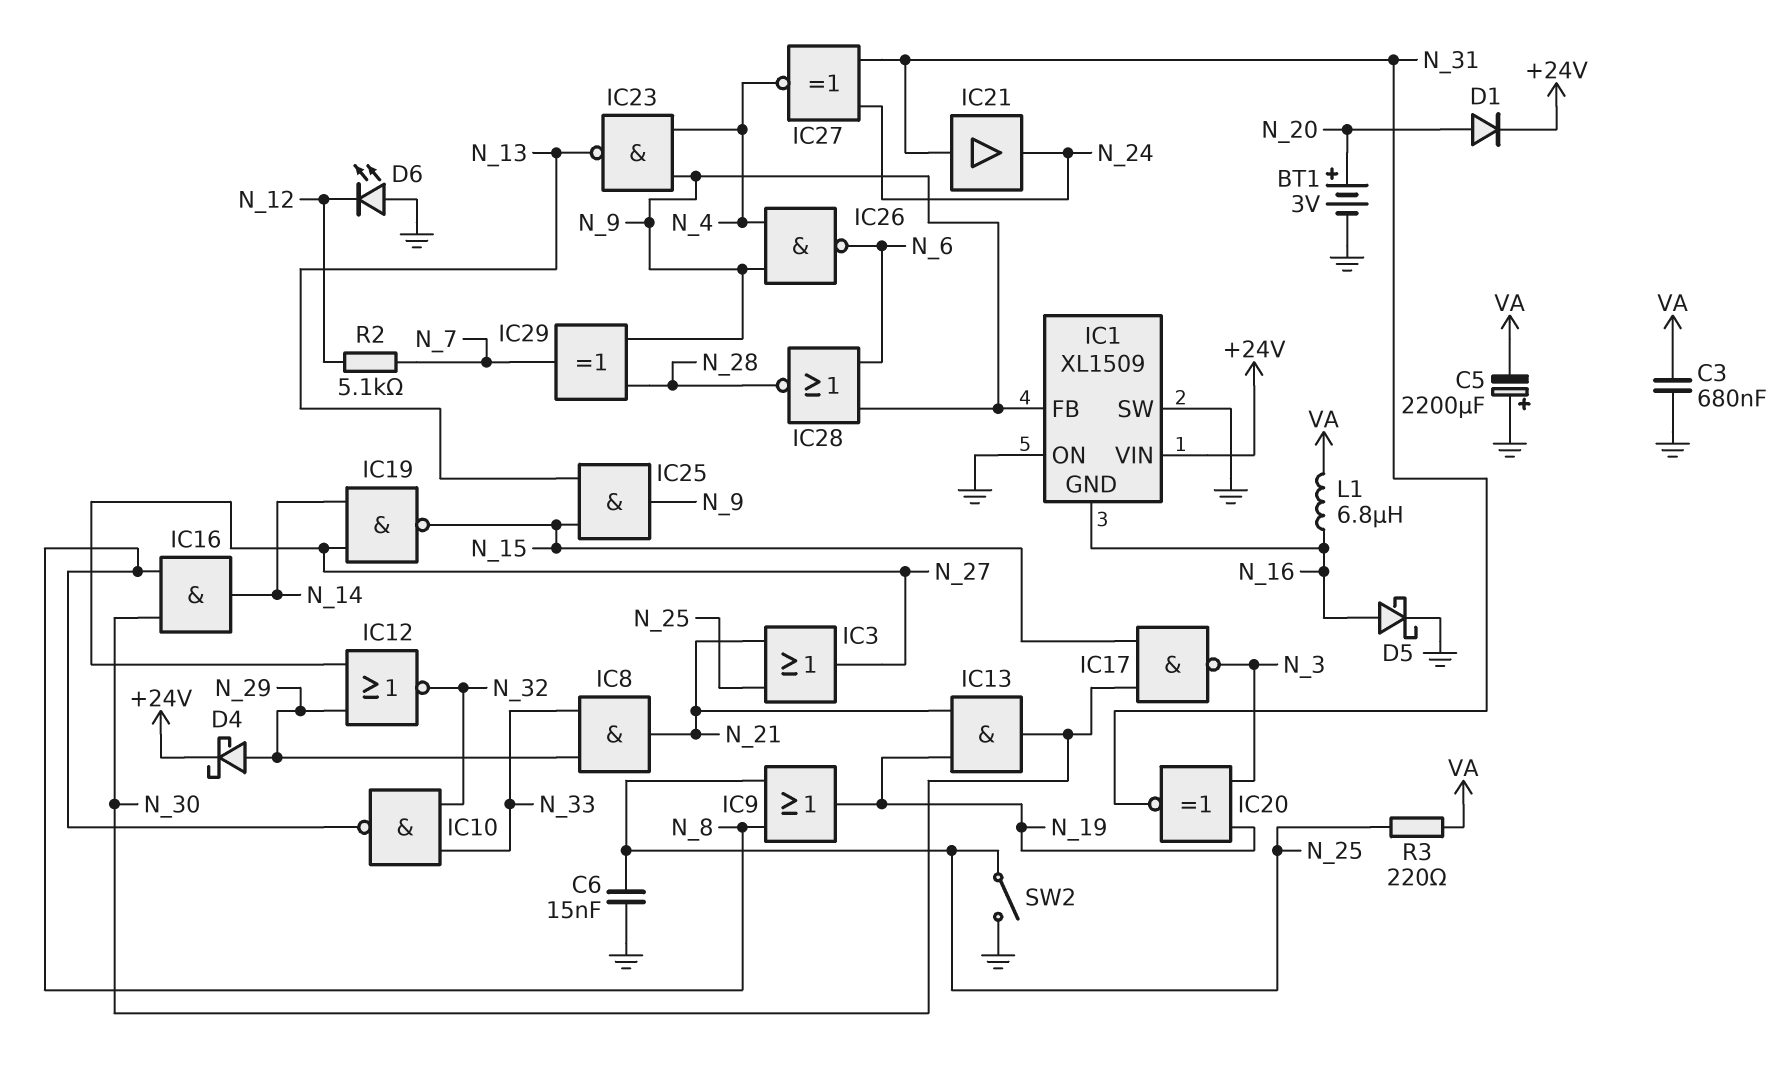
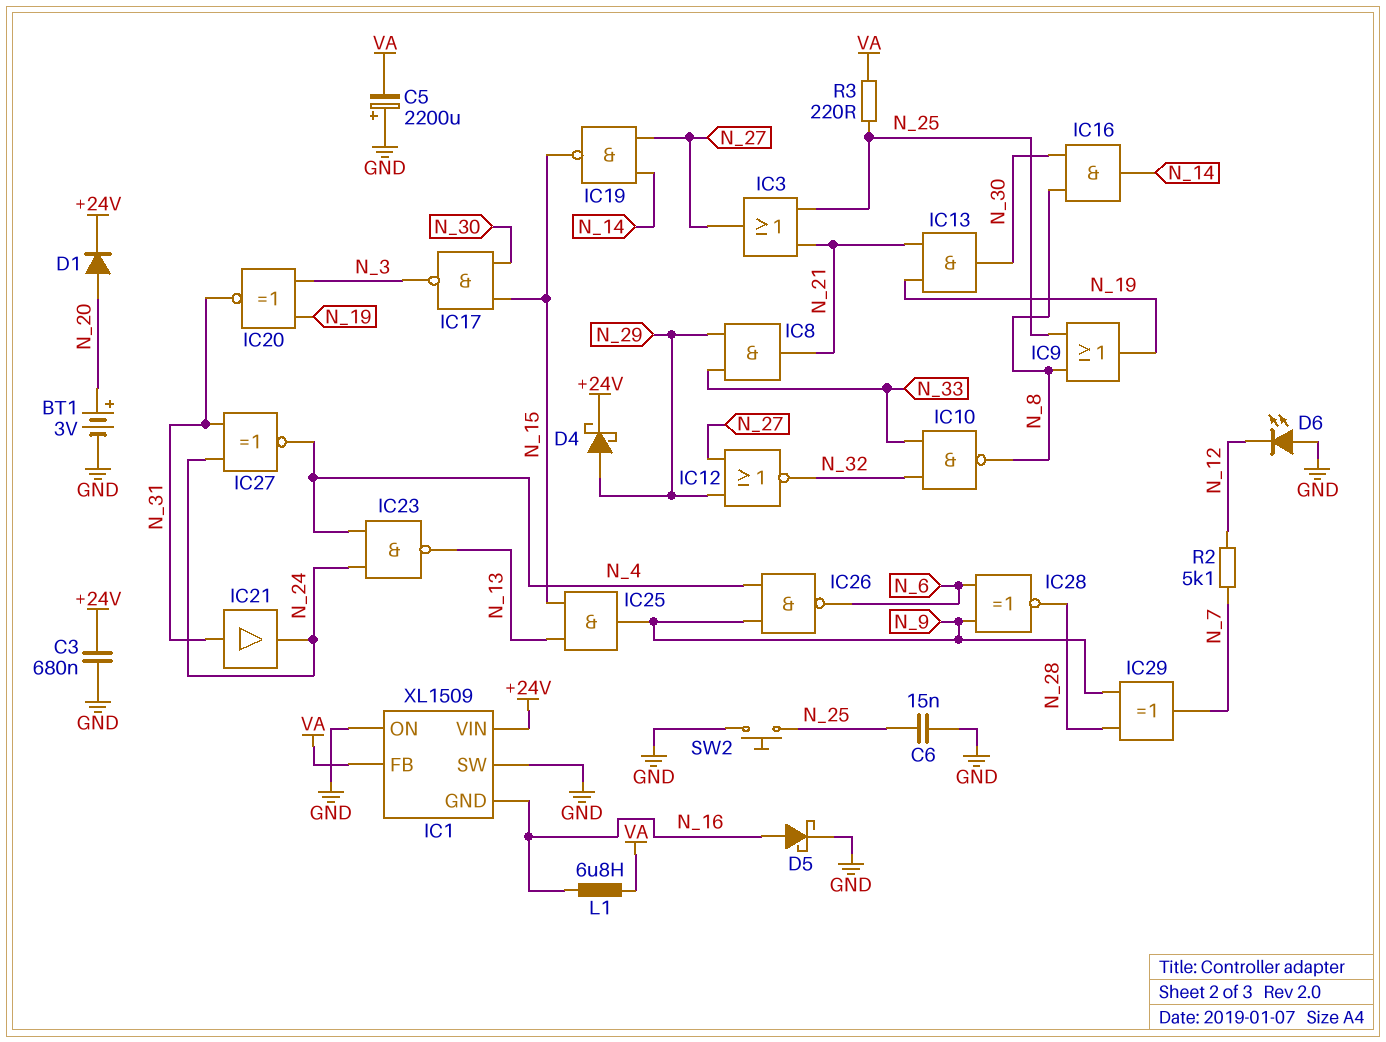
C3: 680nF (GND, VA) -> 680nF (+24V, GND)
IC1 pin FB: N_9 -> VA
IC23: NAND (in N_4, in N_9, out N_13) -> NAND (in N_4, in N_24, out N_13)
IC28: NOR (in N_6, in N_9, out N_28) -> XNOR (in N_6, in N_9, out N_28)
SW2: switch (GND, N_25) -> button (GND, N_25)

